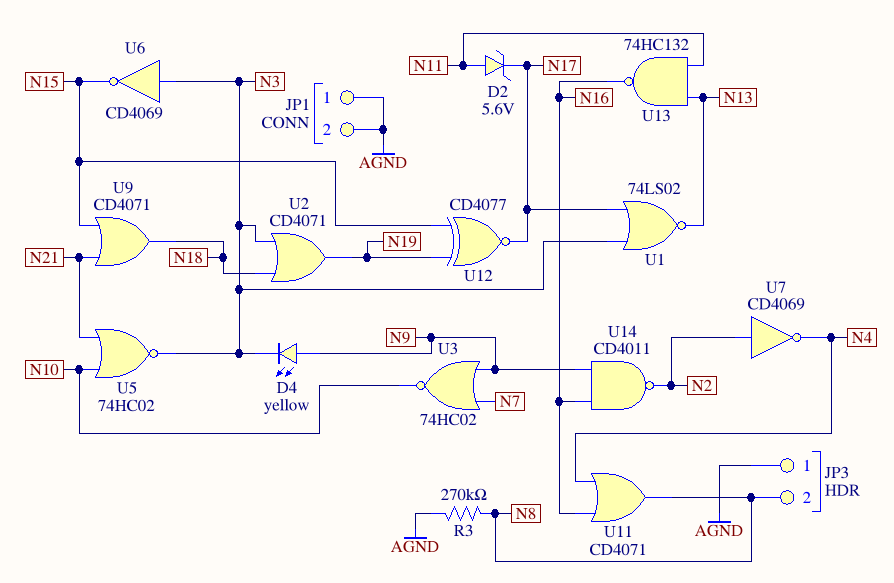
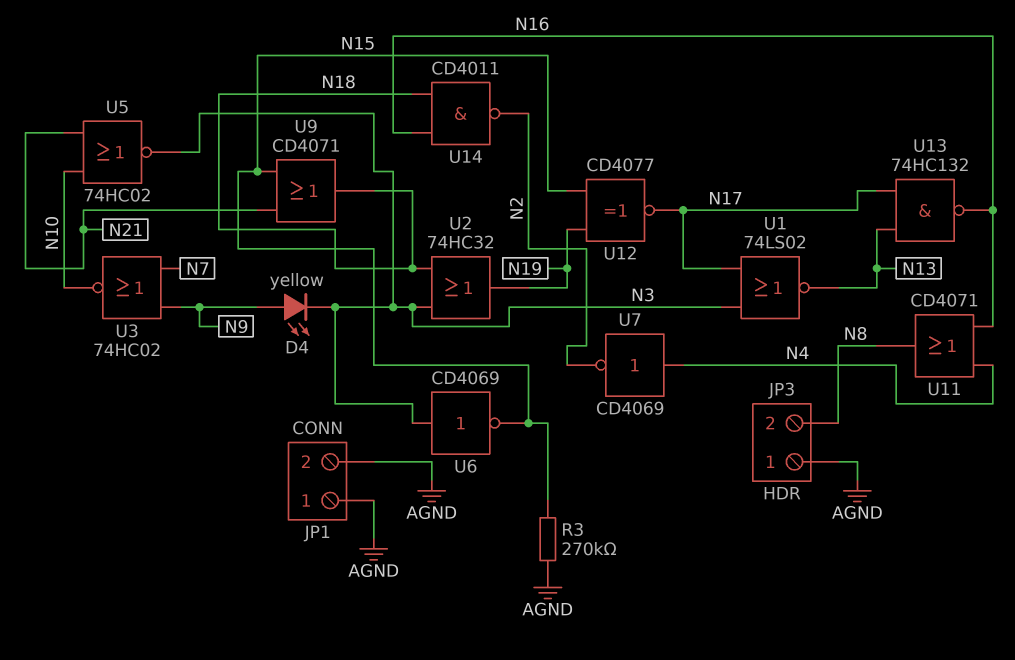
D2: zener 5.6V (A N11, K N17) -> none
R3: 270k (AGND, N8) -> 270k (AGND, N15)
U2: OR CD4071 (in N3, in N18, out N19) -> OR 74HC32 (in N3, in N18, out N19)
U7: NOT CD4069 (in N2, out N4) -> NOT CD4069 (in N4, out N2)
U13: NAND 74HC132 (in N11, in N13, out N16) -> NAND 74HC132 (in N13, in N17, out N16)
U14: NAND CD4011 (in N9, in N16, out N2) -> NAND CD4011 (in N16, in N18, out N2)

